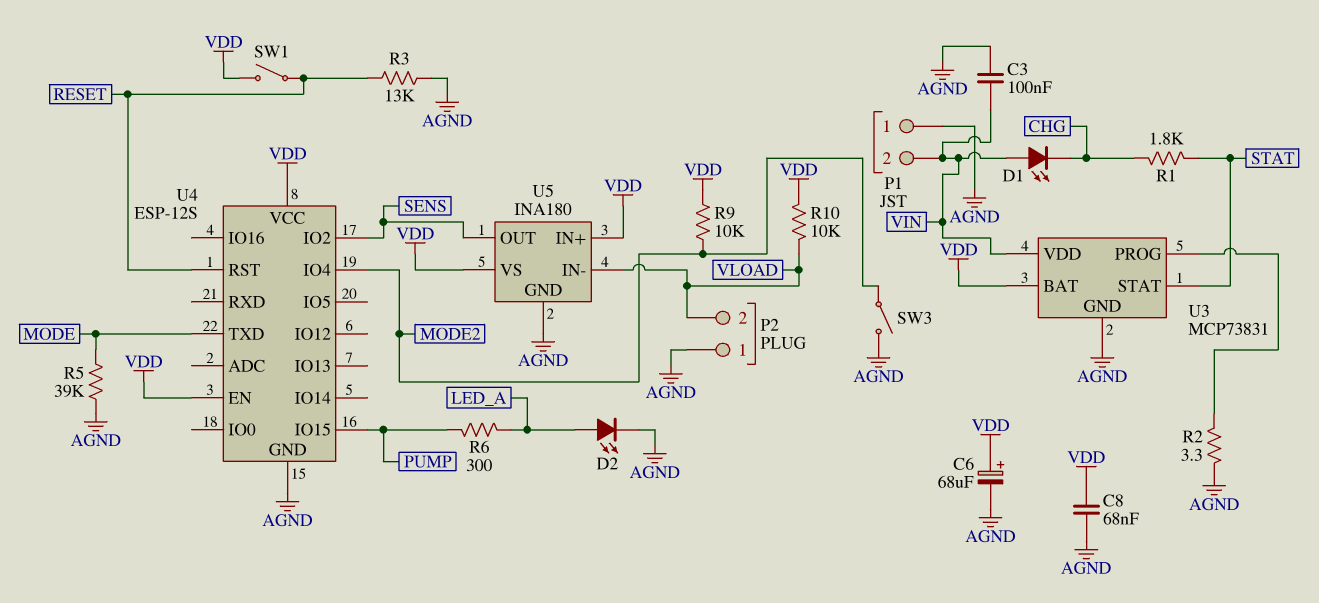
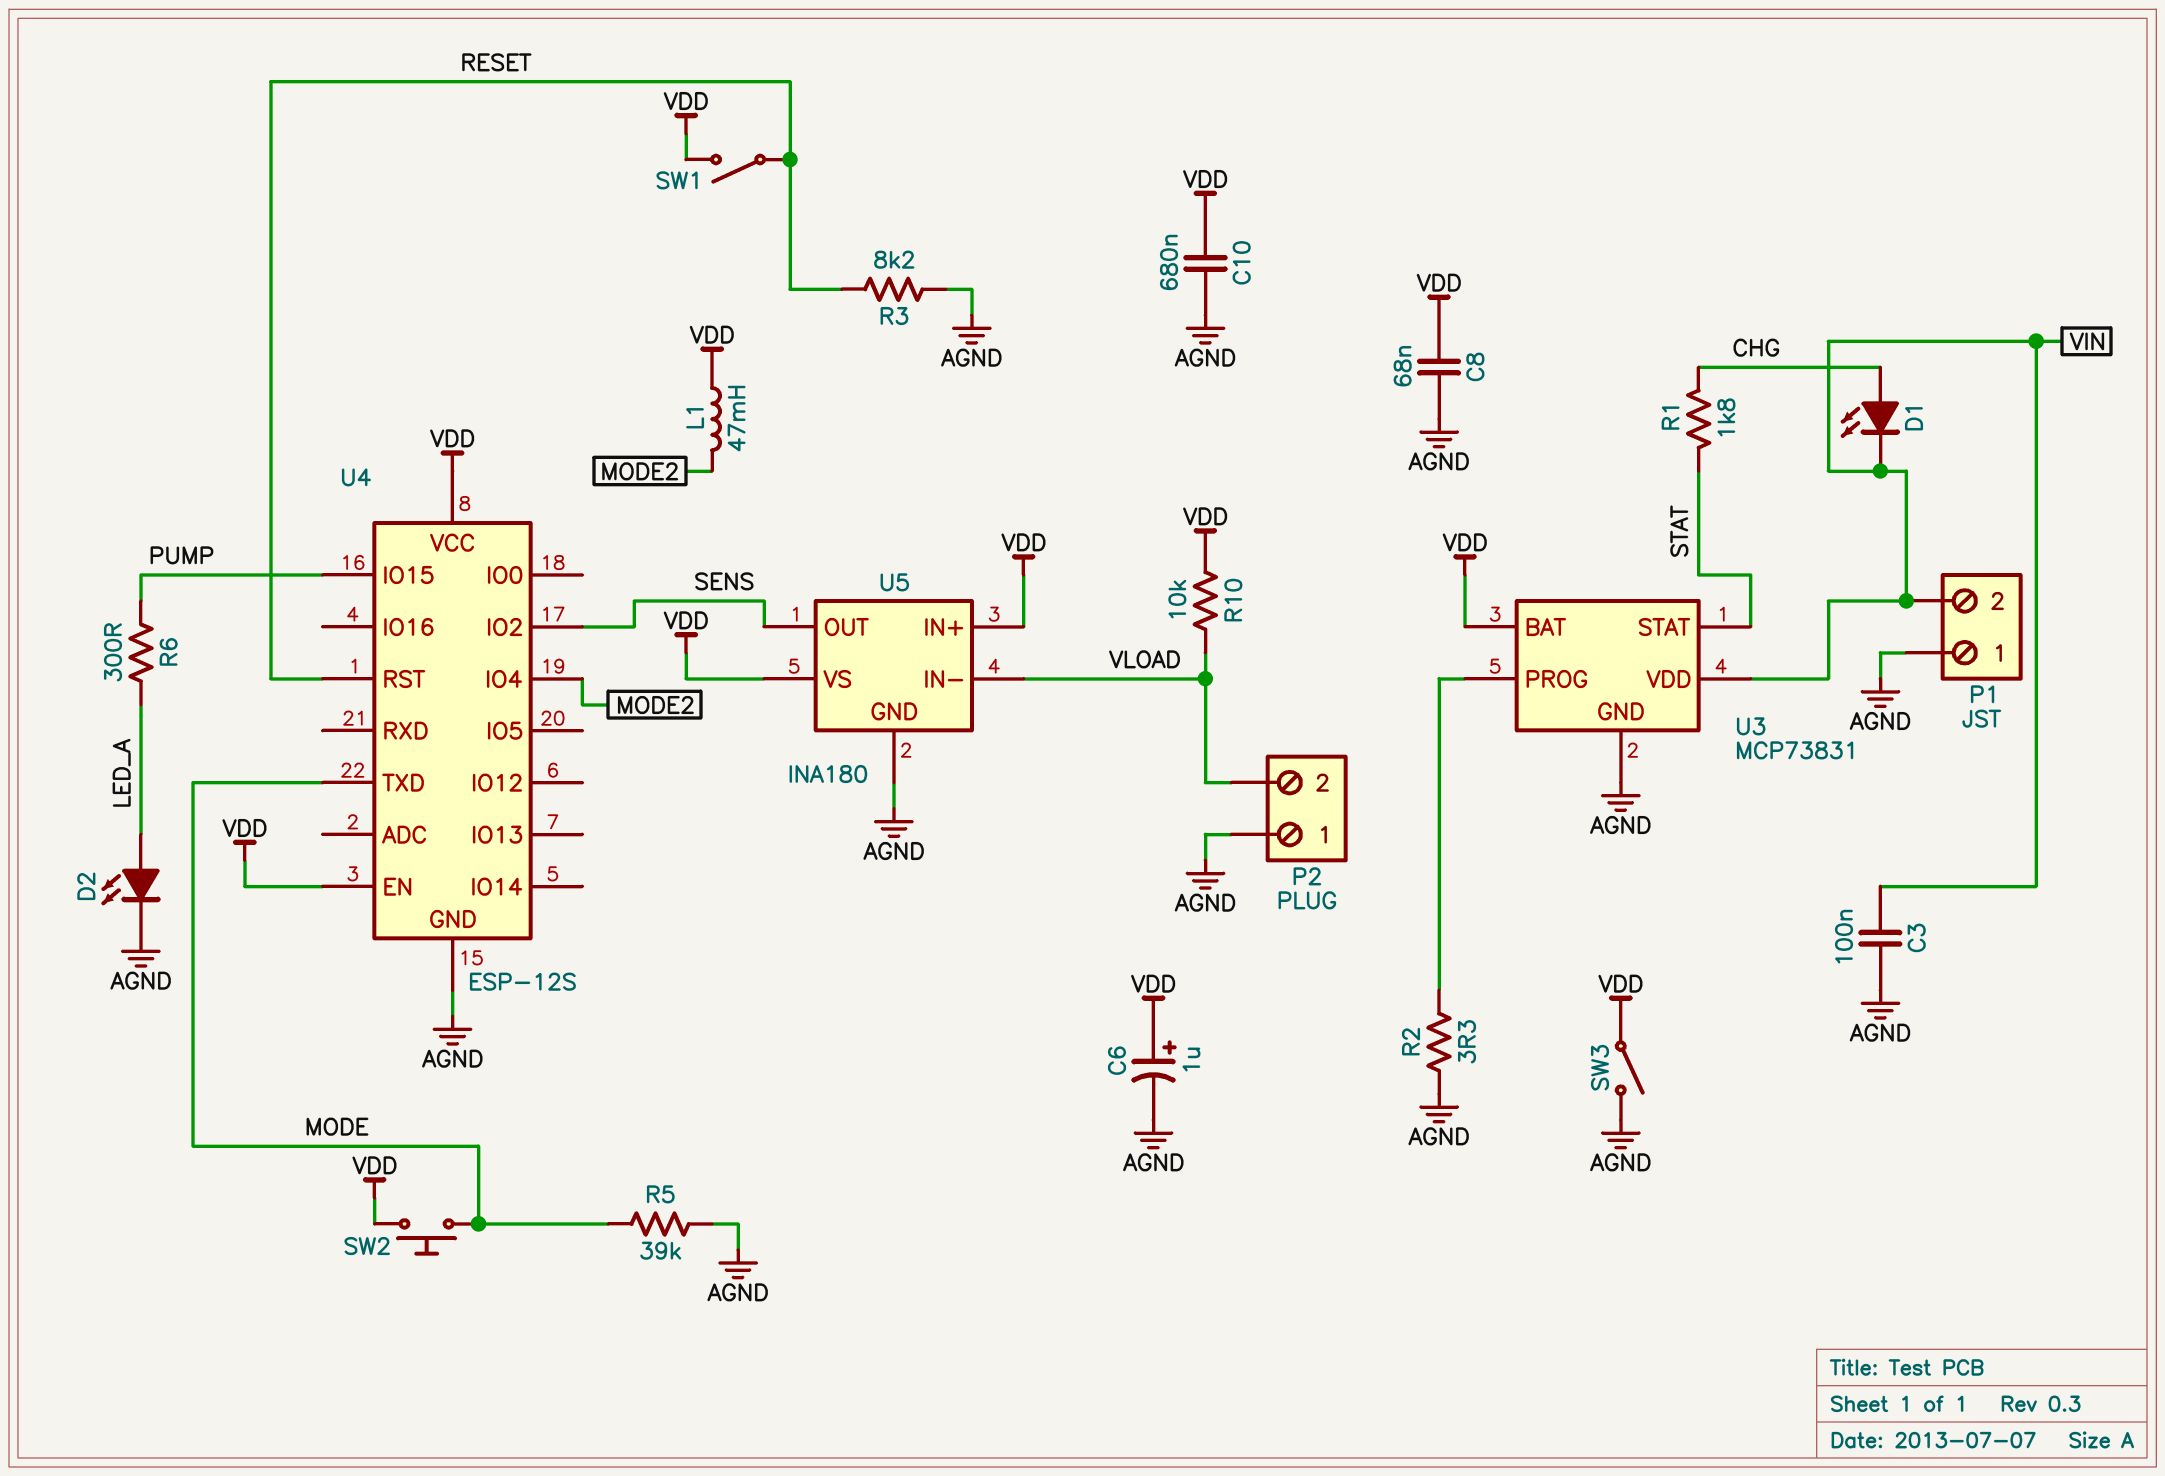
C6: 68uF (plus VDD, minus AGND) -> 1uF (plus VDD, minus AGND)
C10: none -> 680nF (AGND, VDD)
D1: LED (A VIN, K CHG) -> LED (A CHG, K VIN)
L1: none -> 47mH (MODE2, VDD)
R3: 13k (AGND, RESET) -> 8.2k (AGND, RESET)
R9: 10k (MODE2, VDD) -> none
SW2: none -> button (MODE, VDD)
SW3: switch (AGND, MODE2) -> switch (AGND, VDD)

